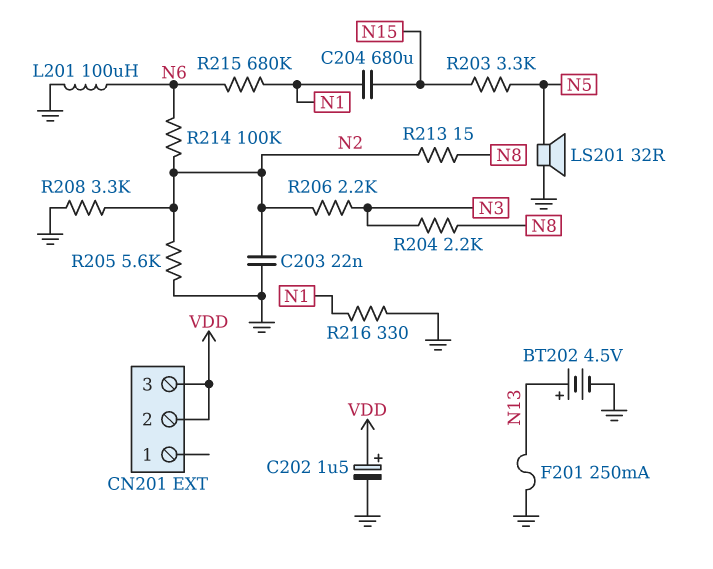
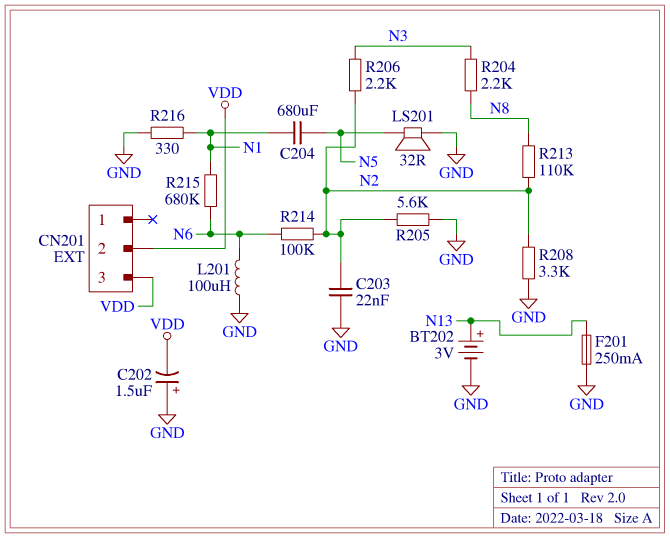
BT202: 4.5V (plus N13, minus GND) -> 3V (plus N13, minus GND)
C202: 1.5uF (plus VDD, minus GND) -> 1.5uF (plus GND, minus VDD)
C204: 680uF (N1, N15) -> 680uF (N1, N5)
R203: 3.3k (N5, N15) -> none
R213: 15 (N2, N8) -> 110k (N2, N8)

